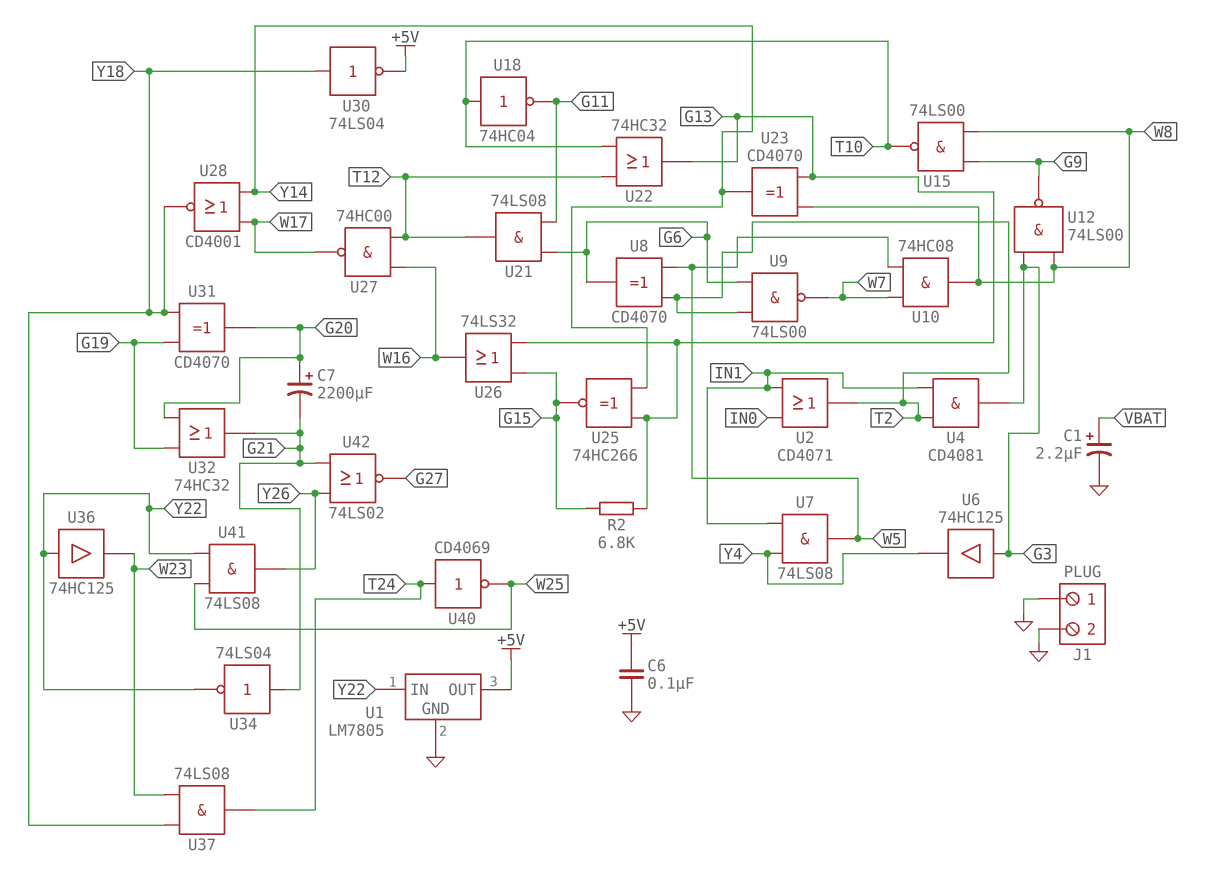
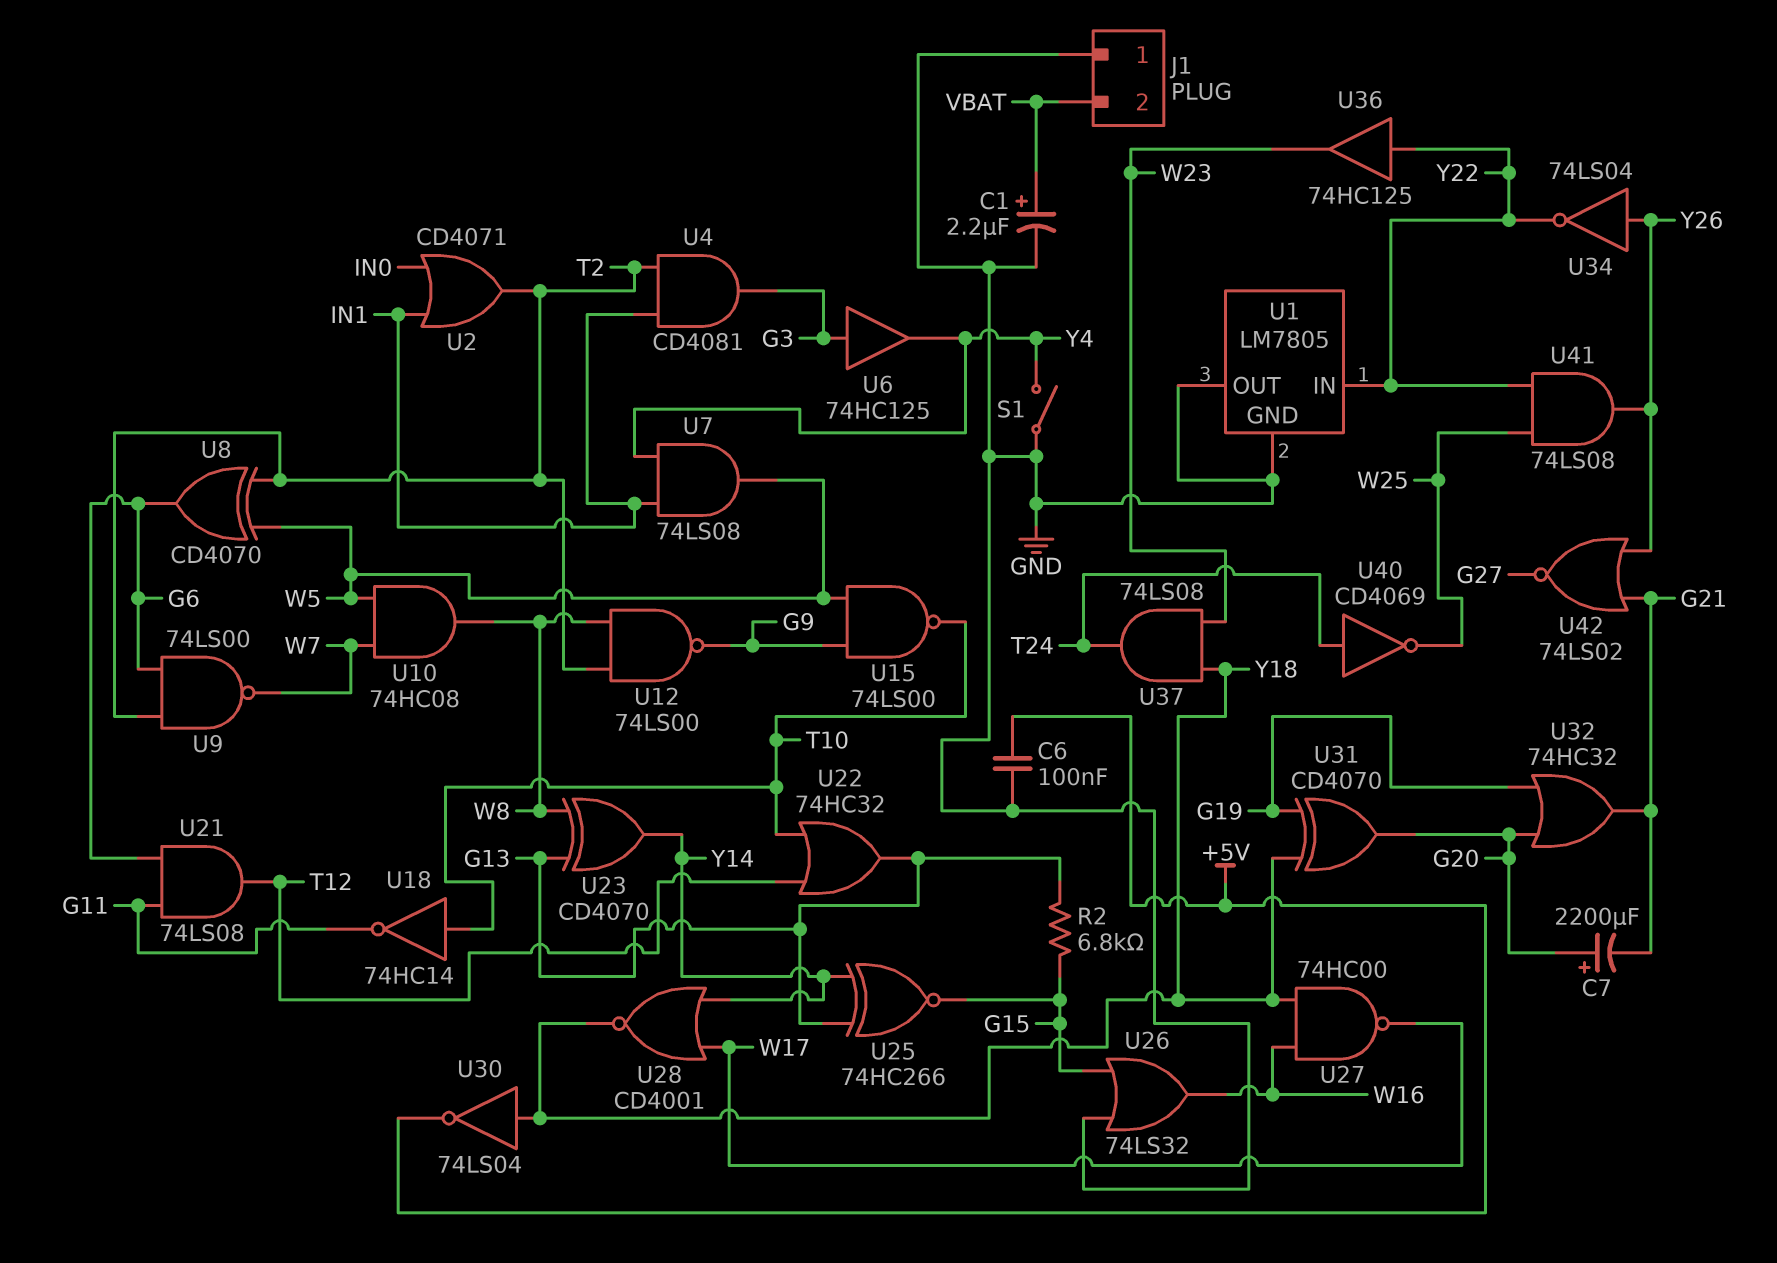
J1 pin 2: GND -> VBAT
S1: none -> switch (GND, Y4)
U1 pin OUT: +5V -> GND
U12: NAND 74LS00 (in G3, in W8, out G9) -> NAND 74LS00 (in T2, in W8, out G9)
U15: NAND 74LS00 (in G9, in W8, out T10) -> NAND 74LS00 (in G9, in W5, out T10)
U18: NOT 74HC04 (in T10, out G11) -> NOT 74HC14 (in T10, out G11)
U26: OR 74LS32 (in G13, in G15, out W16) -> OR 74LS32 (in G15, in GND, out W16)
U27: NAND 74HC00 (in T12, in W16, out W17) -> NAND 74HC00 (in W16, in Y18, out W17)
U34: NOT 74LS04 (in G21, out Y22) -> NOT 74LS04 (in Y26, out Y22)

